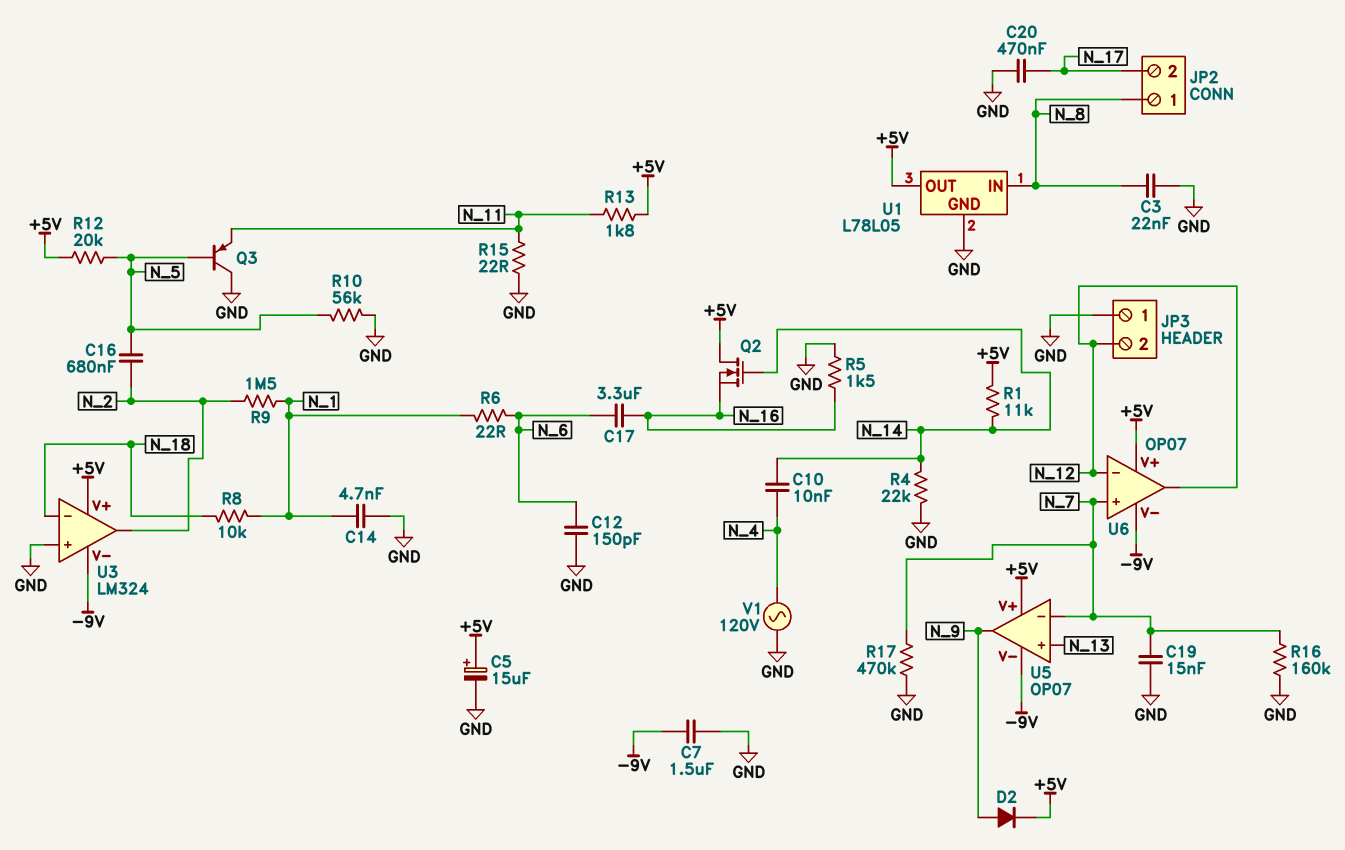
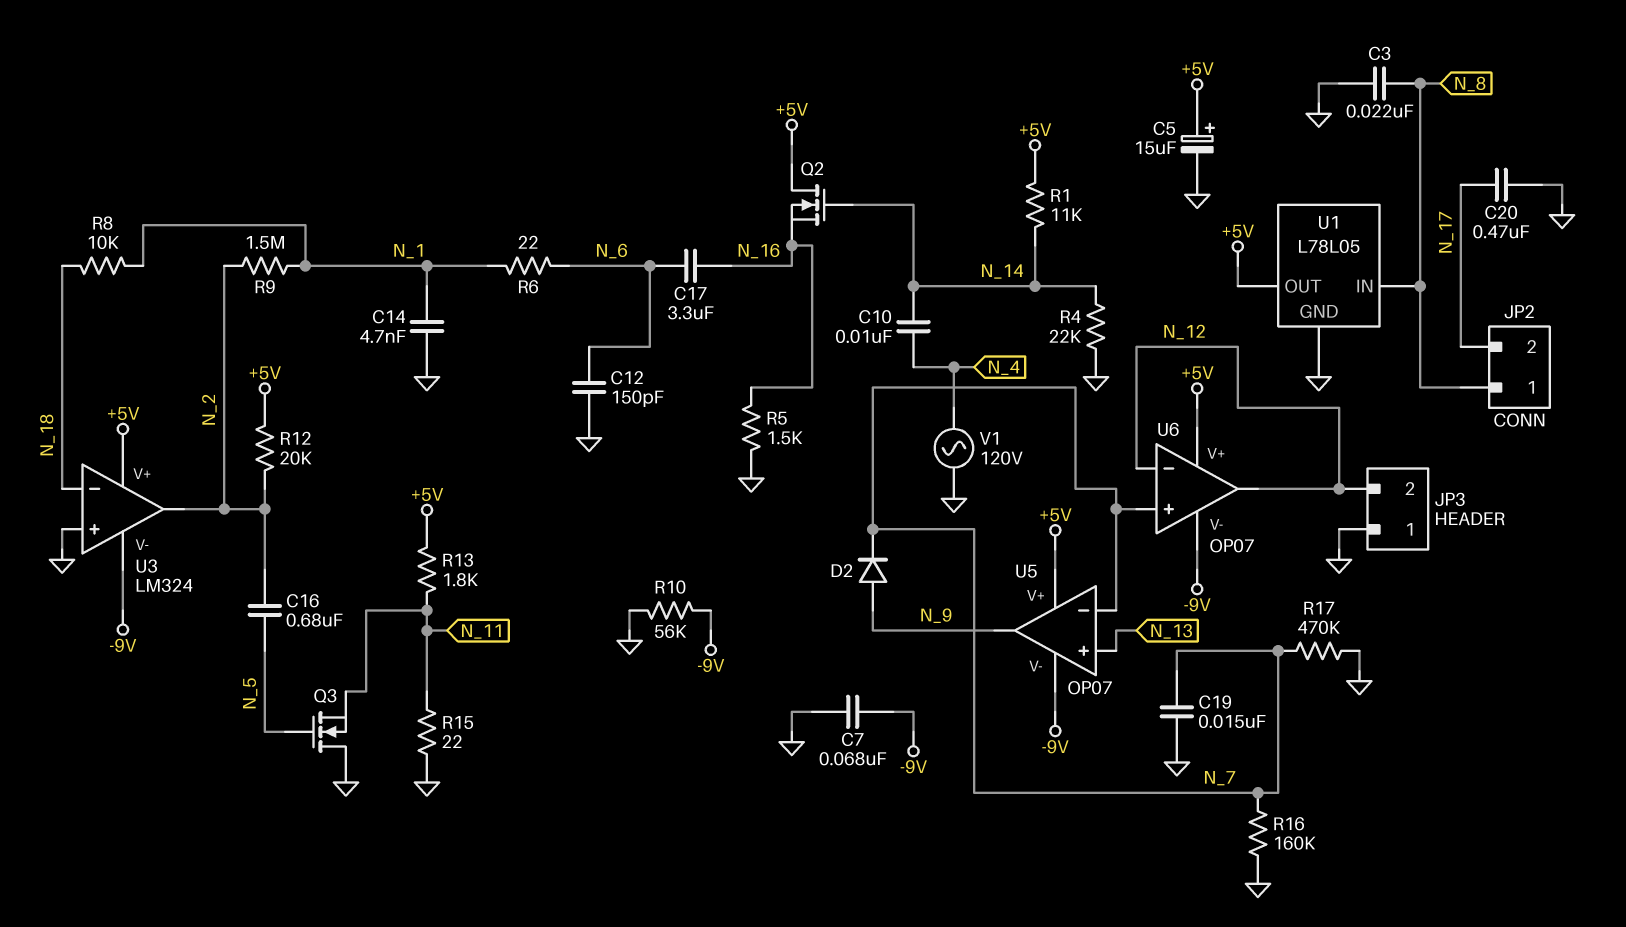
C7: 1.5uF (-9V, GND) -> 68nF (-9V, GND)
D2: diode (A N_9, K +5V) -> diode (A N_9, K N_7)
Q3: PNP (B N_5, C GND, E N_11) -> NMOS (G N_5, D GND, S N_11)
R10: 56k (GND, N_5) -> 56k (-9V, GND)
R12: 20k (+5V, N_5) -> 20k (+5V, N_2)

